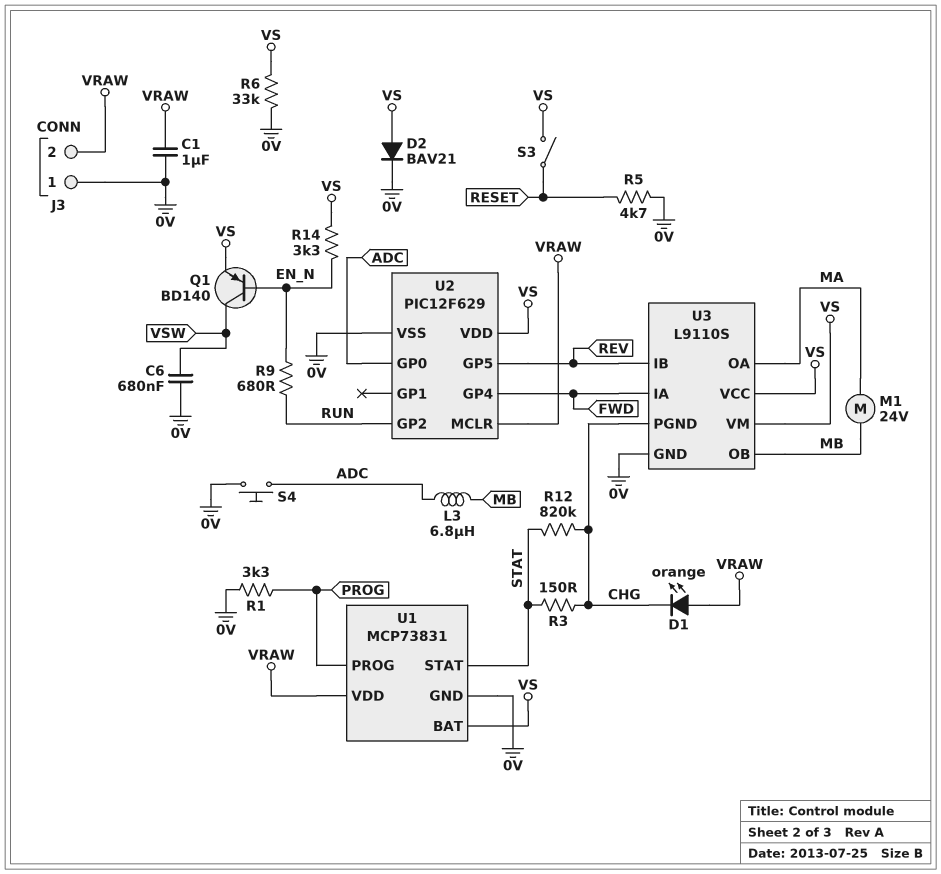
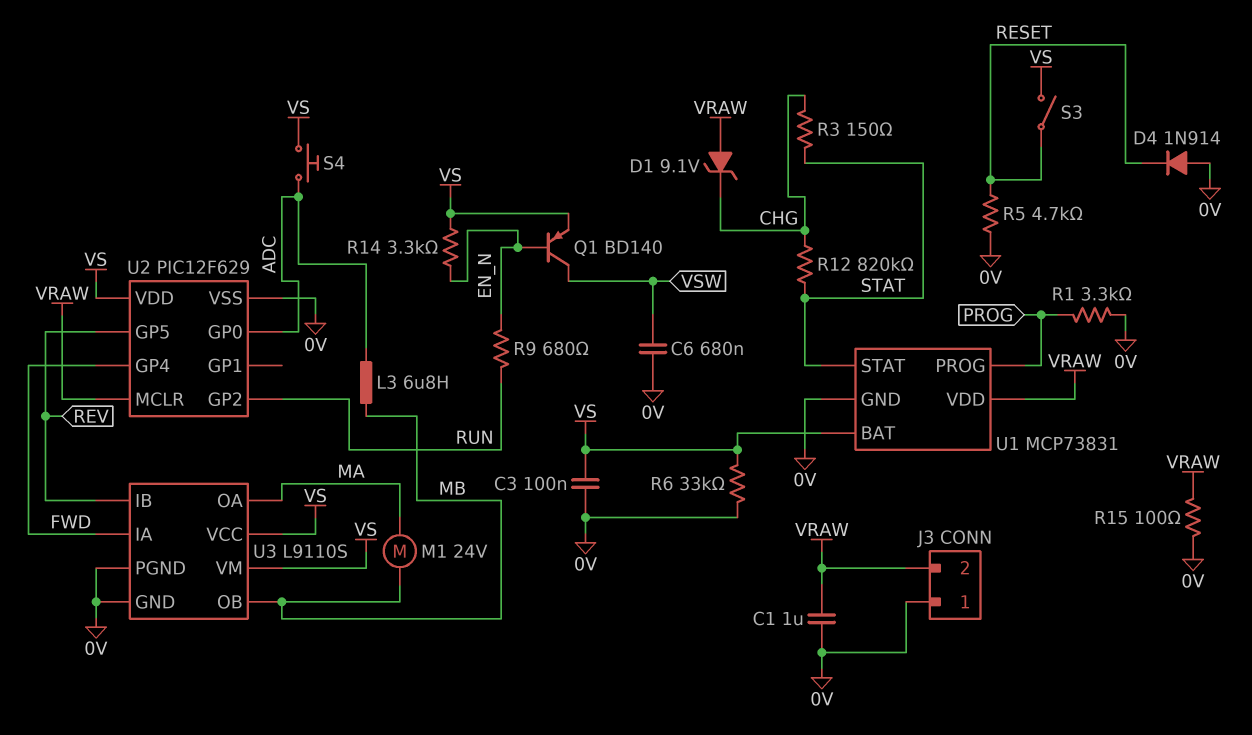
C3: none -> 100nF (0V, VS)
D1: LED orange (A VRAW, K CHG) -> zener 9.1V (A VRAW, K CHG)
D2: diode BAV21 (A VS, K 0V) -> none
D4: none -> diode 1N914 (A 0V, K RESET)
R15: none -> 100 (0V, VRAW)
S4: button (0V, ADC) -> button (ADC, VS)
U3 pin PGND: CHG -> 0V

